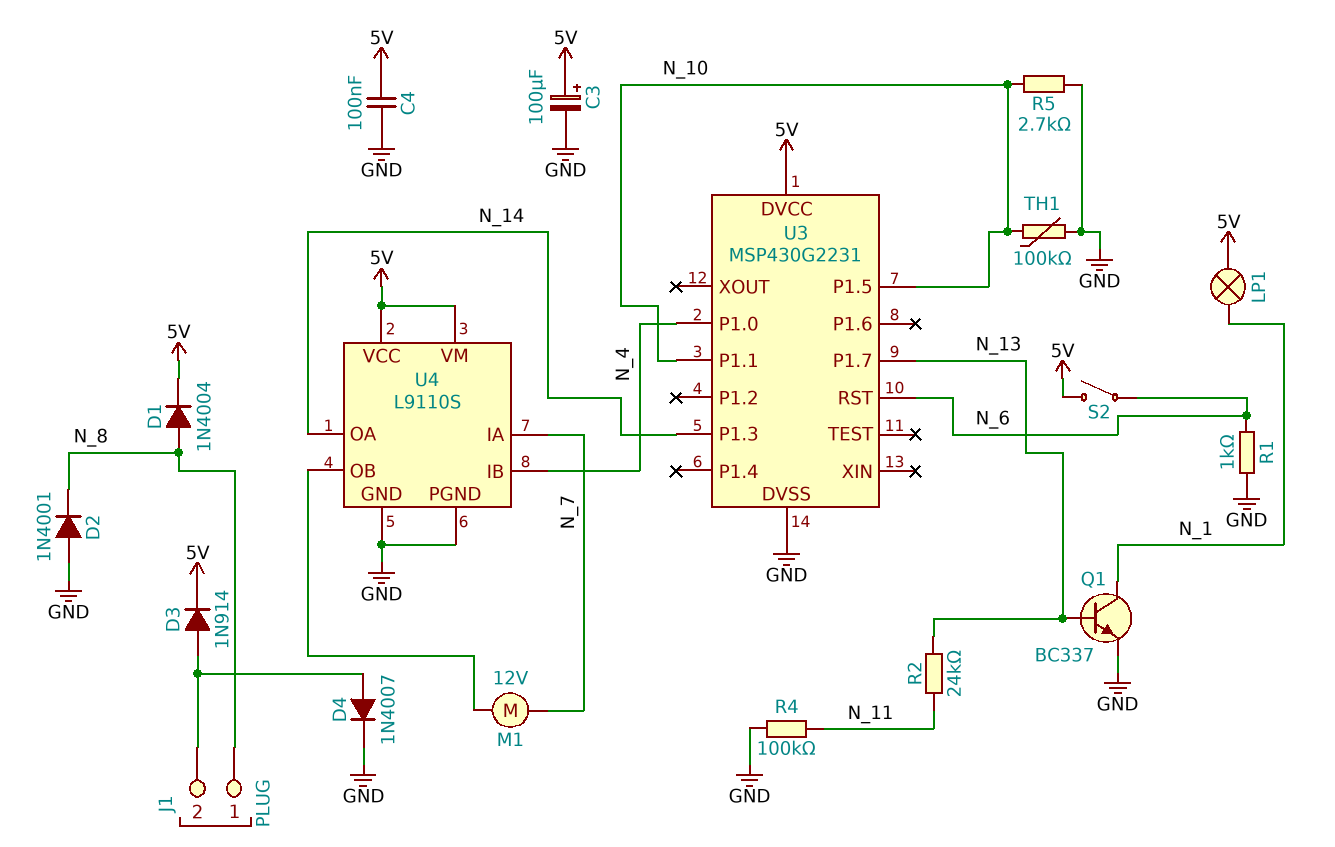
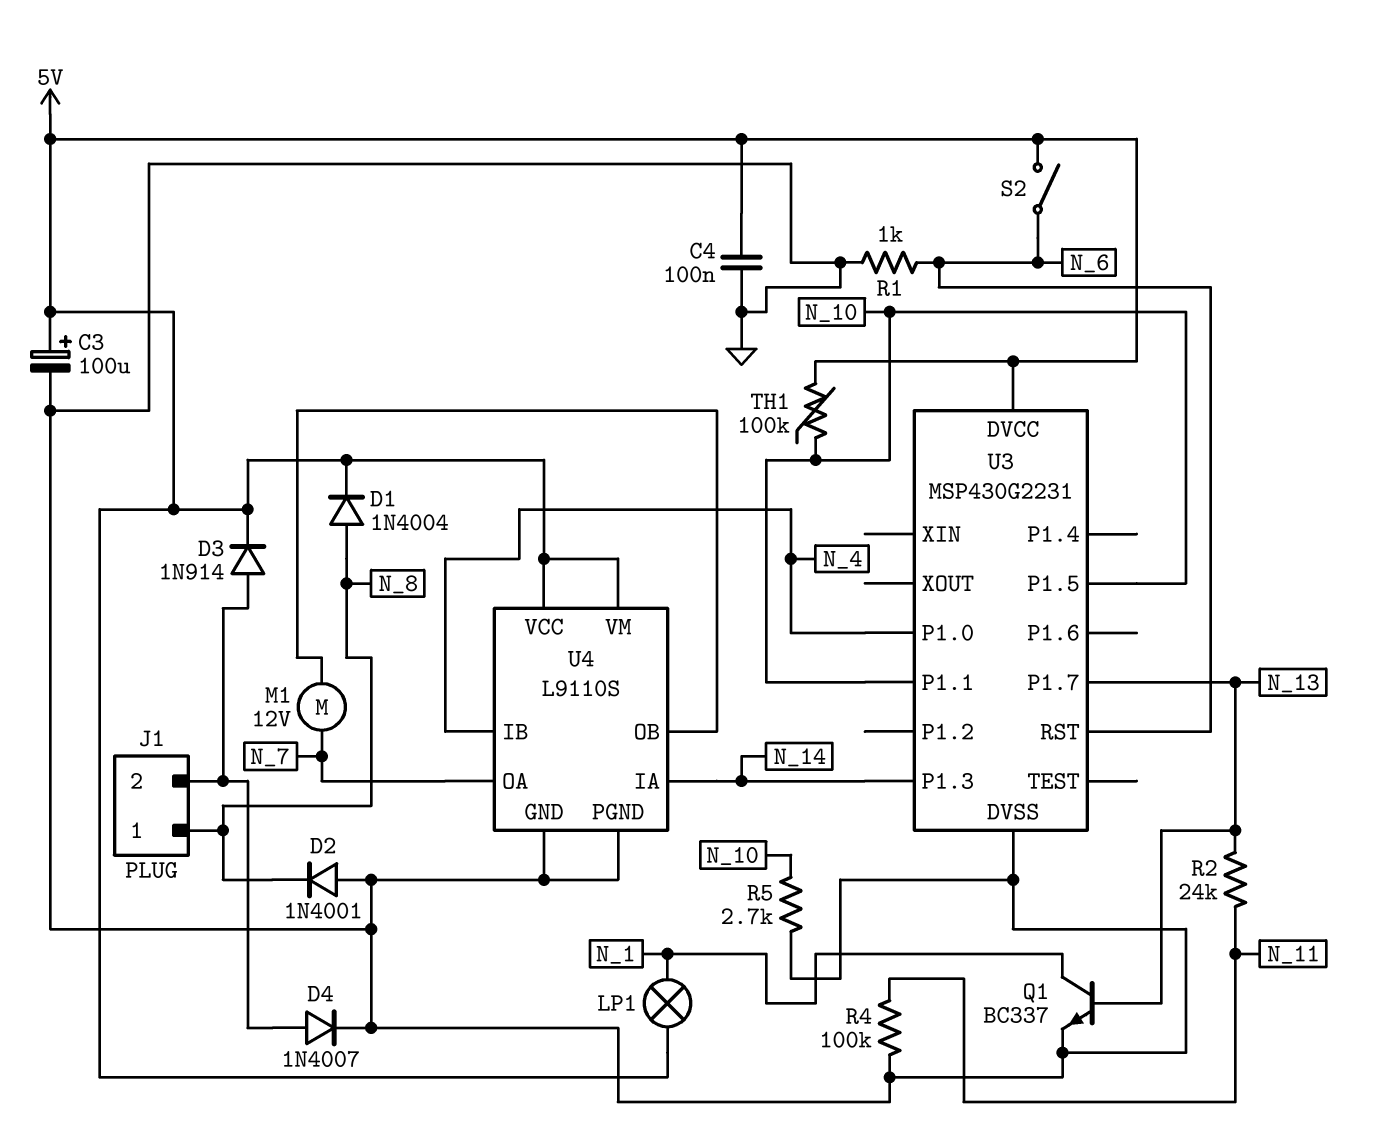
TH1: 100k (GND, N_10) -> 100k (5V, N_10)
U4 pin IA: N_7 -> N_14
U4 pin OA: N_14 -> N_7

